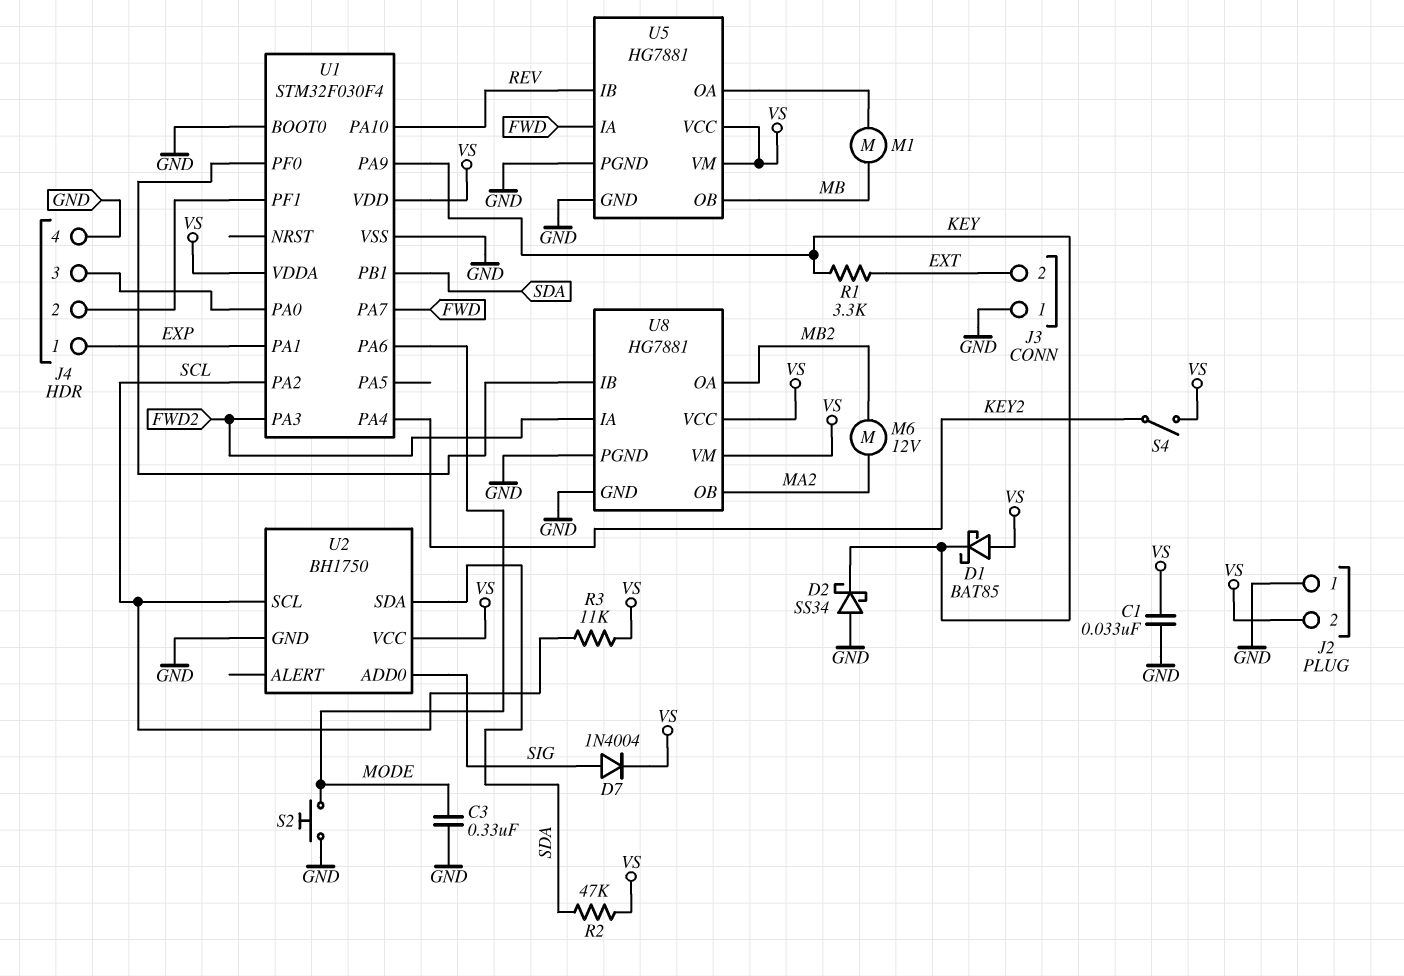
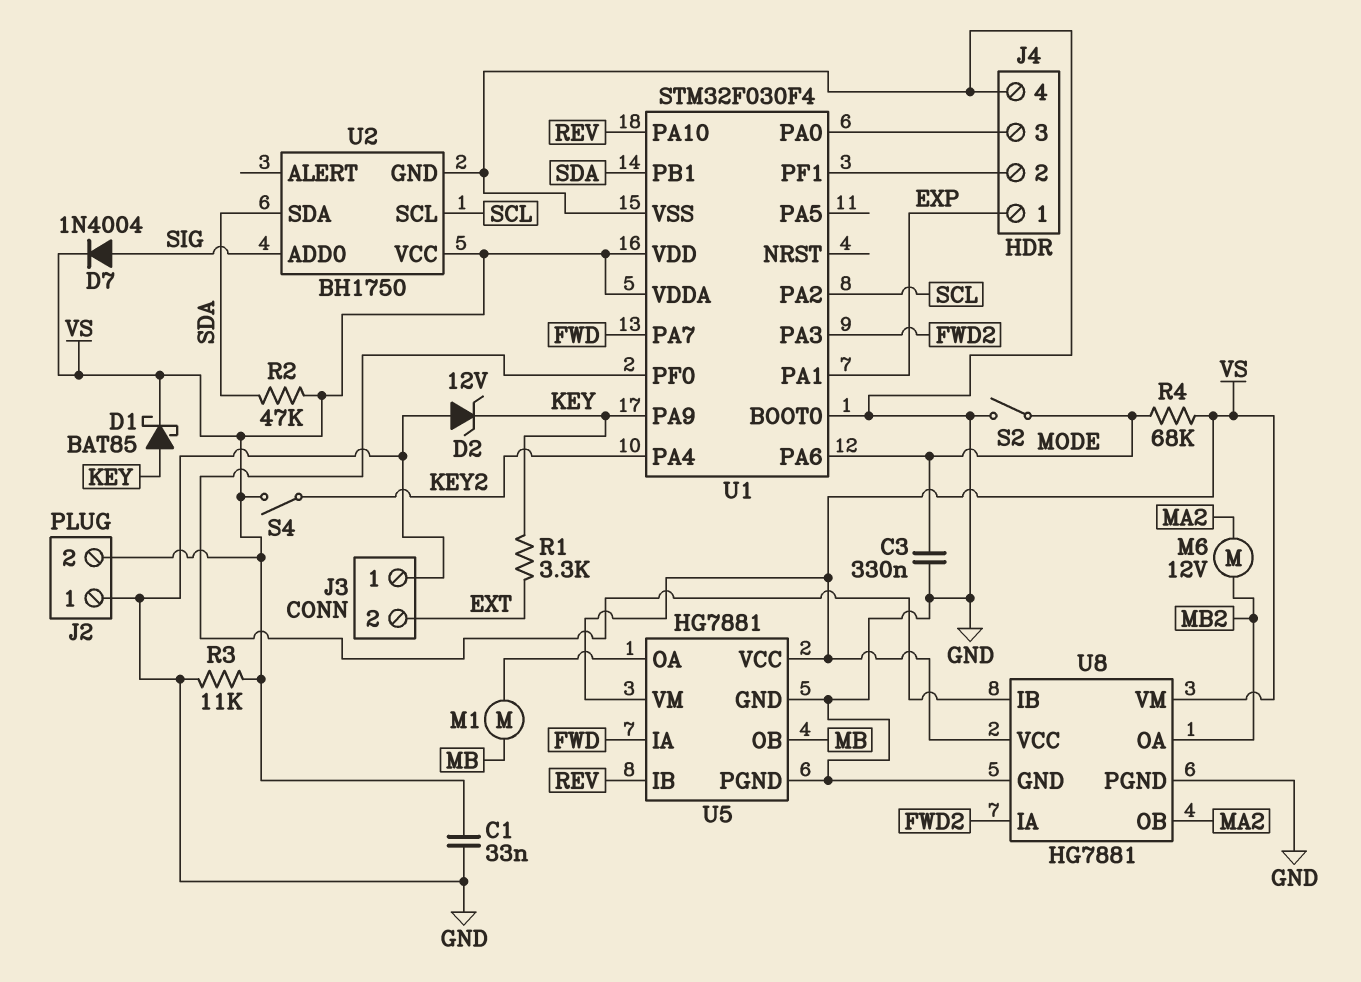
D1: schottky BAT85 (A VS, K KEY) -> schottky BAT85 (A KEY, K VS)
D2: schottky SS34 (A GND, K KEY) -> zener 12V (A GND, K KEY)
R3: 11k (SCL, VS) -> 11k (GND, VS)
R4: none -> 68k (MODE, VS)
S2: button (GND, MODE) -> switch (GND, MODE)

